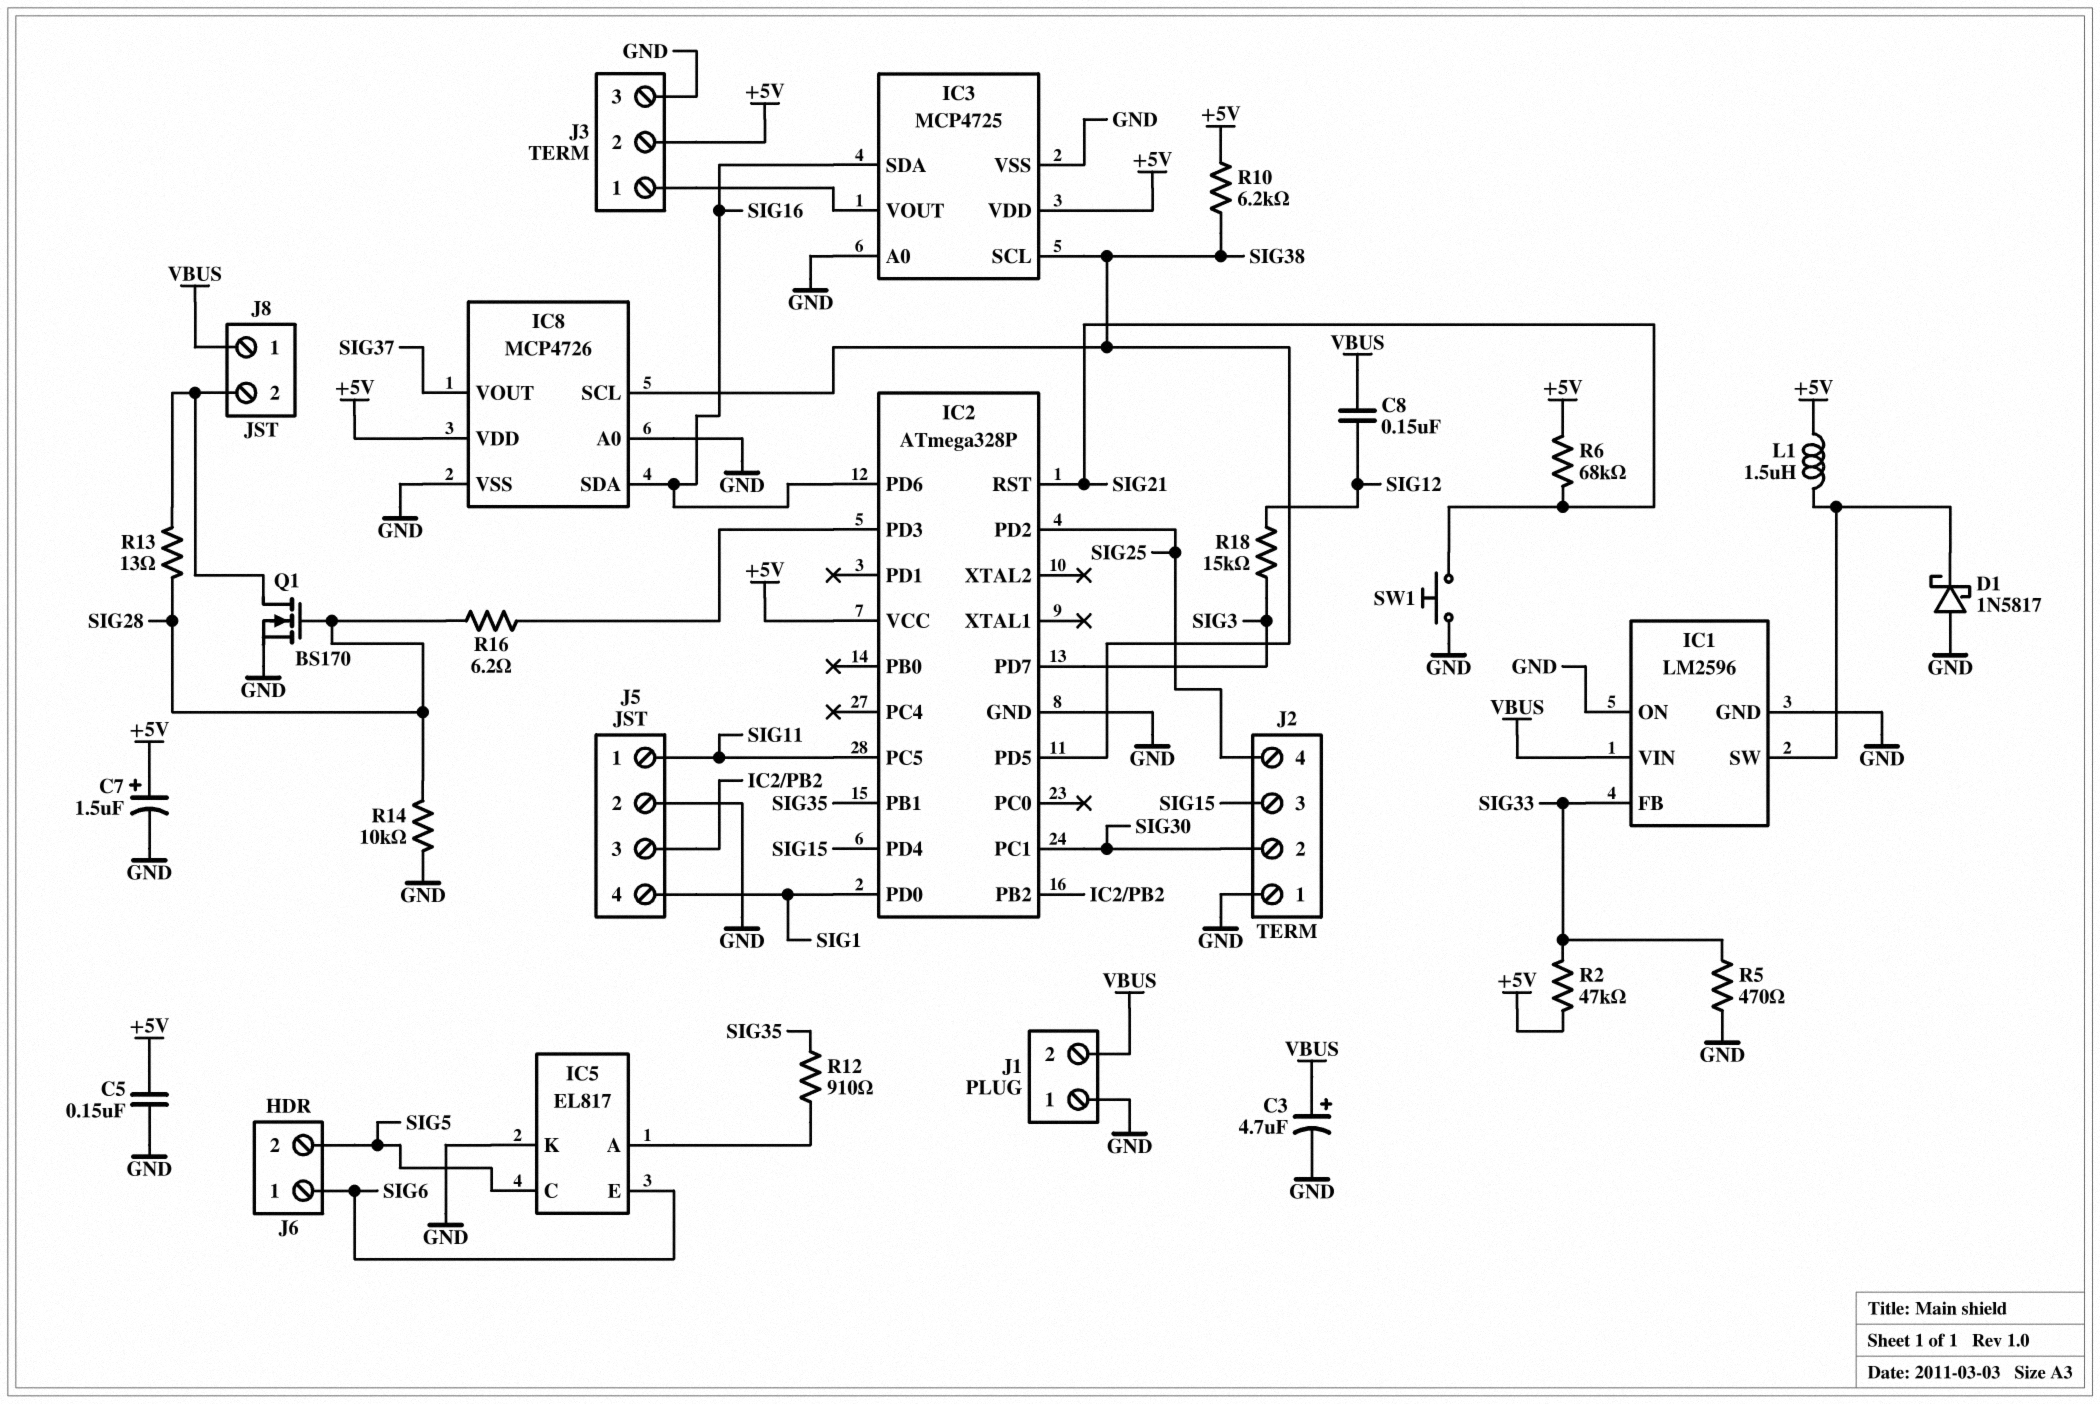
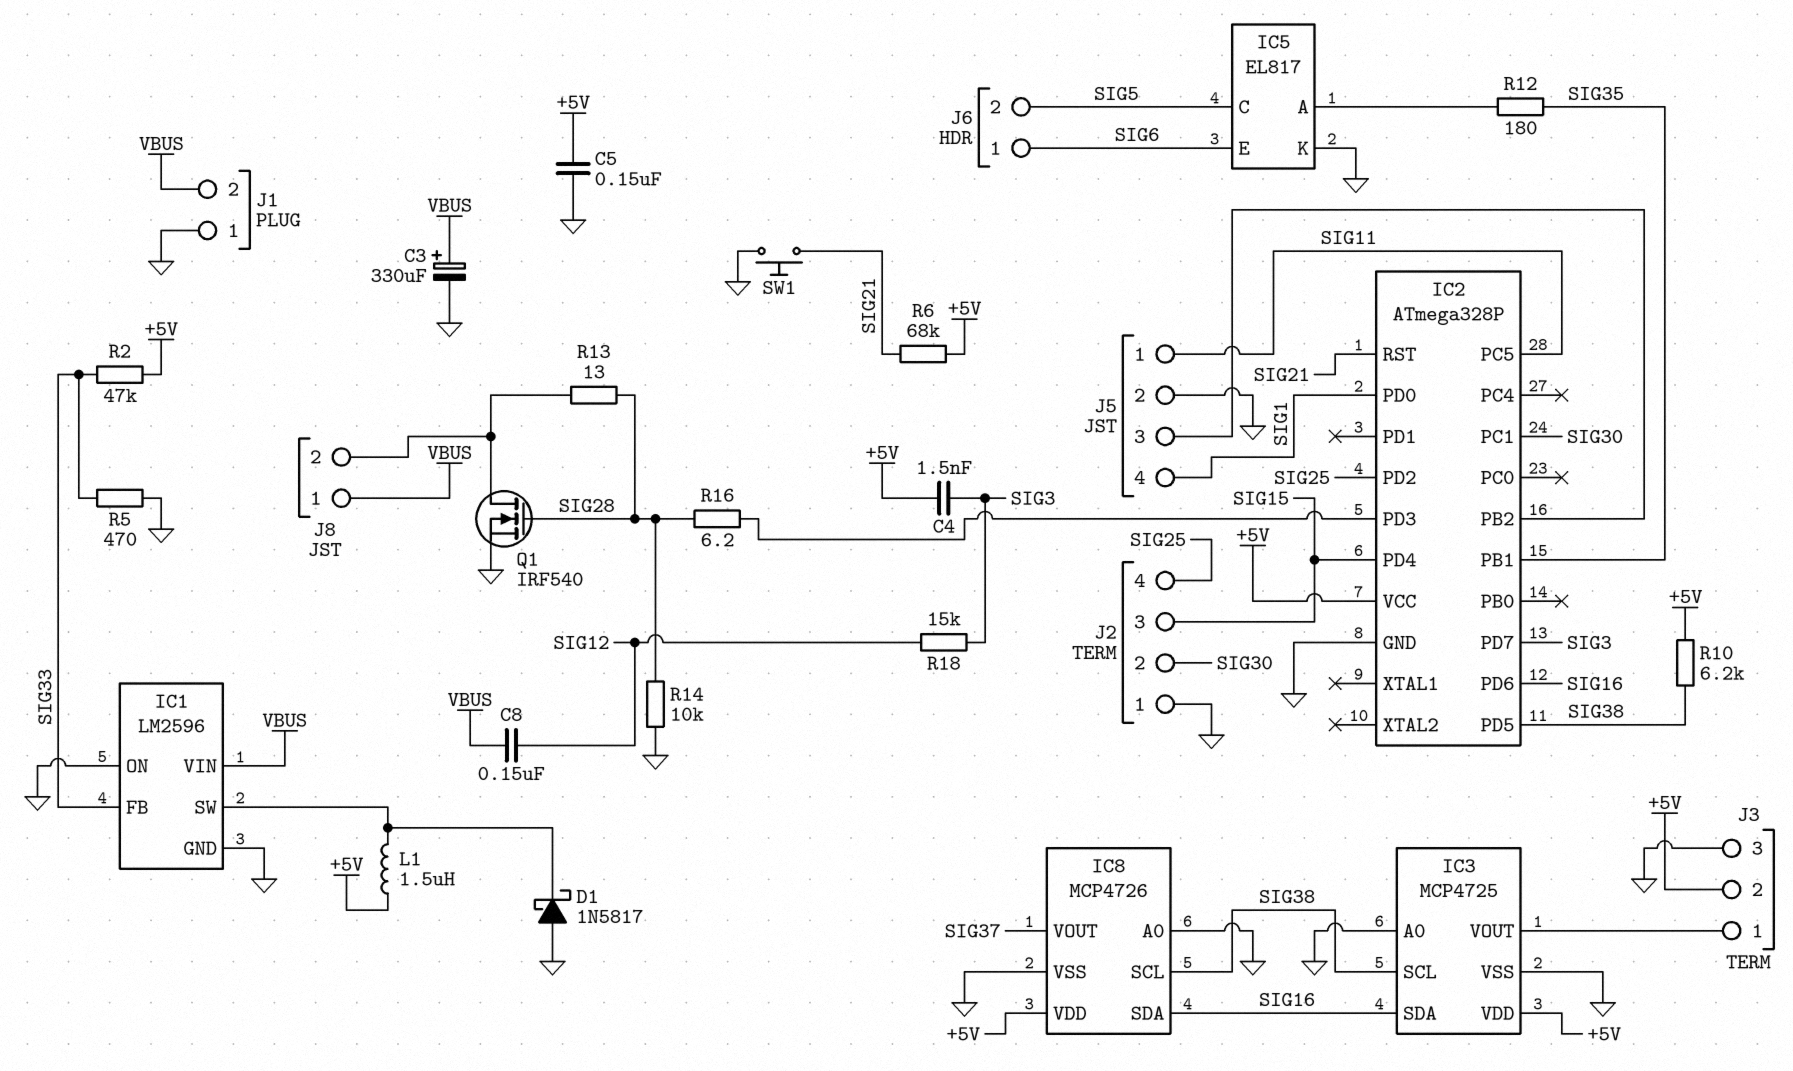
C3: 4.7uF (plus VBUS, minus GND) -> 330uF (plus VBUS, minus GND)
C4: none -> 1.5nF (+5V, SIG3)
C7: 1.5uF (plus +5V, minus GND) -> none
Q1: NMOS BS170 (G SIG28, D J8/2, S GND) -> NMOS IRF540 (G SIG28, D J8/2, S GND)
R12: 910 (IC5/A, SIG35) -> 180 (IC5/A, SIG35)

